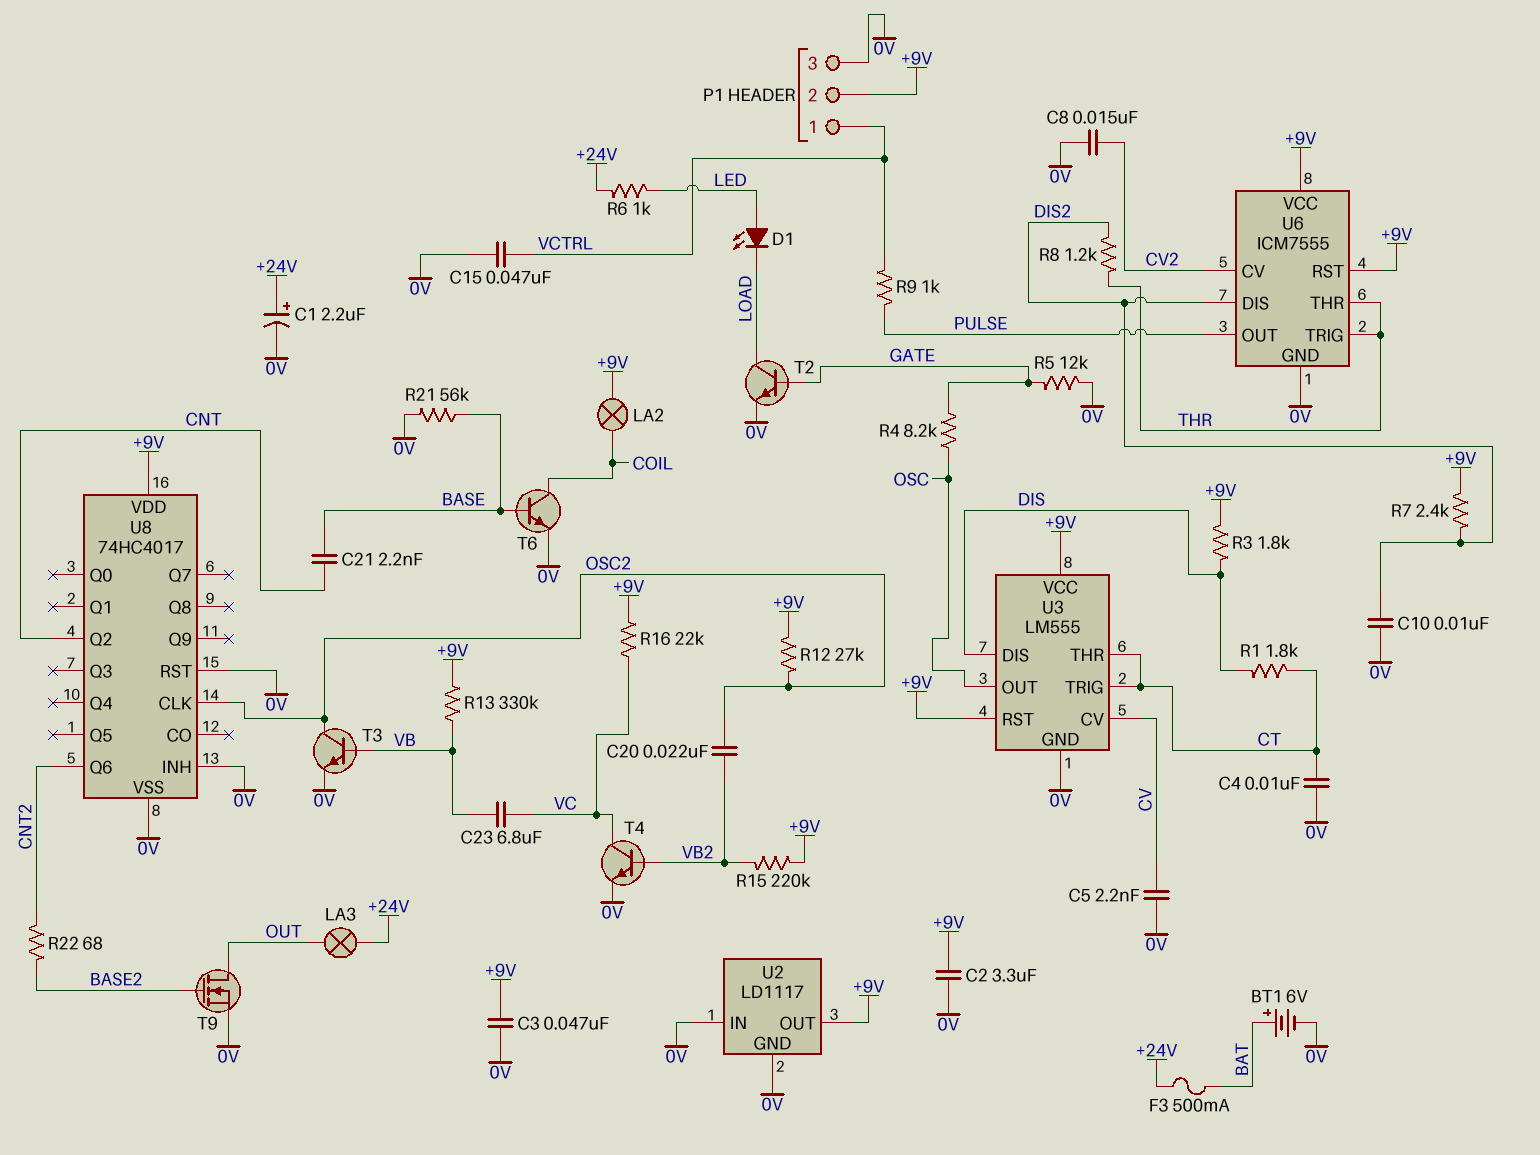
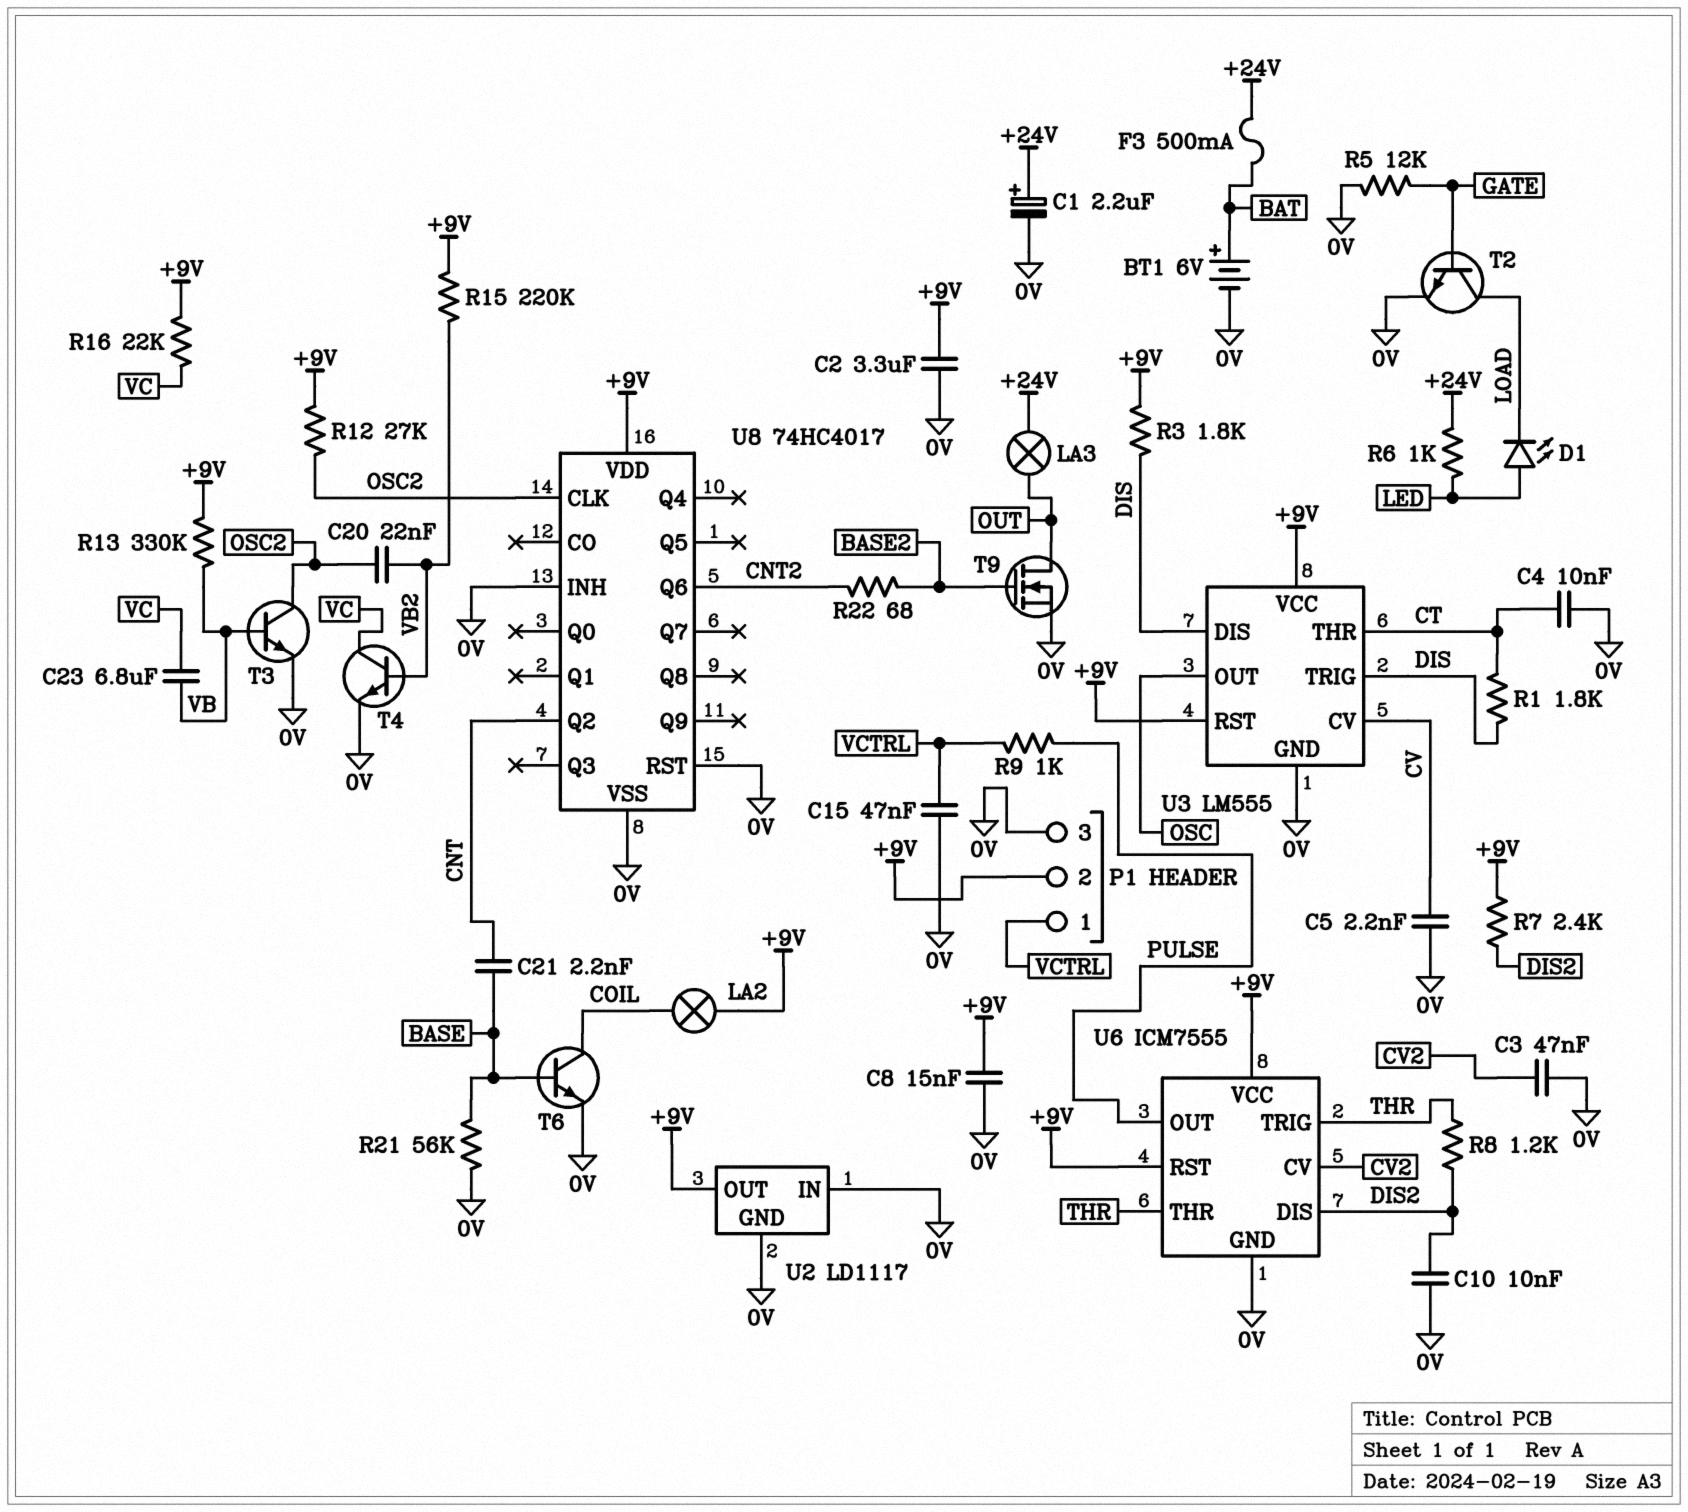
C3: 47nF (+9V, 0V) -> 47nF (0V, CV2)
C8: 15nF (0V, CV2) -> 15nF (+9V, 0V)
R4: 8.2k (GATE, OSC) -> none
U3 pin TRIG: CT -> DIS

